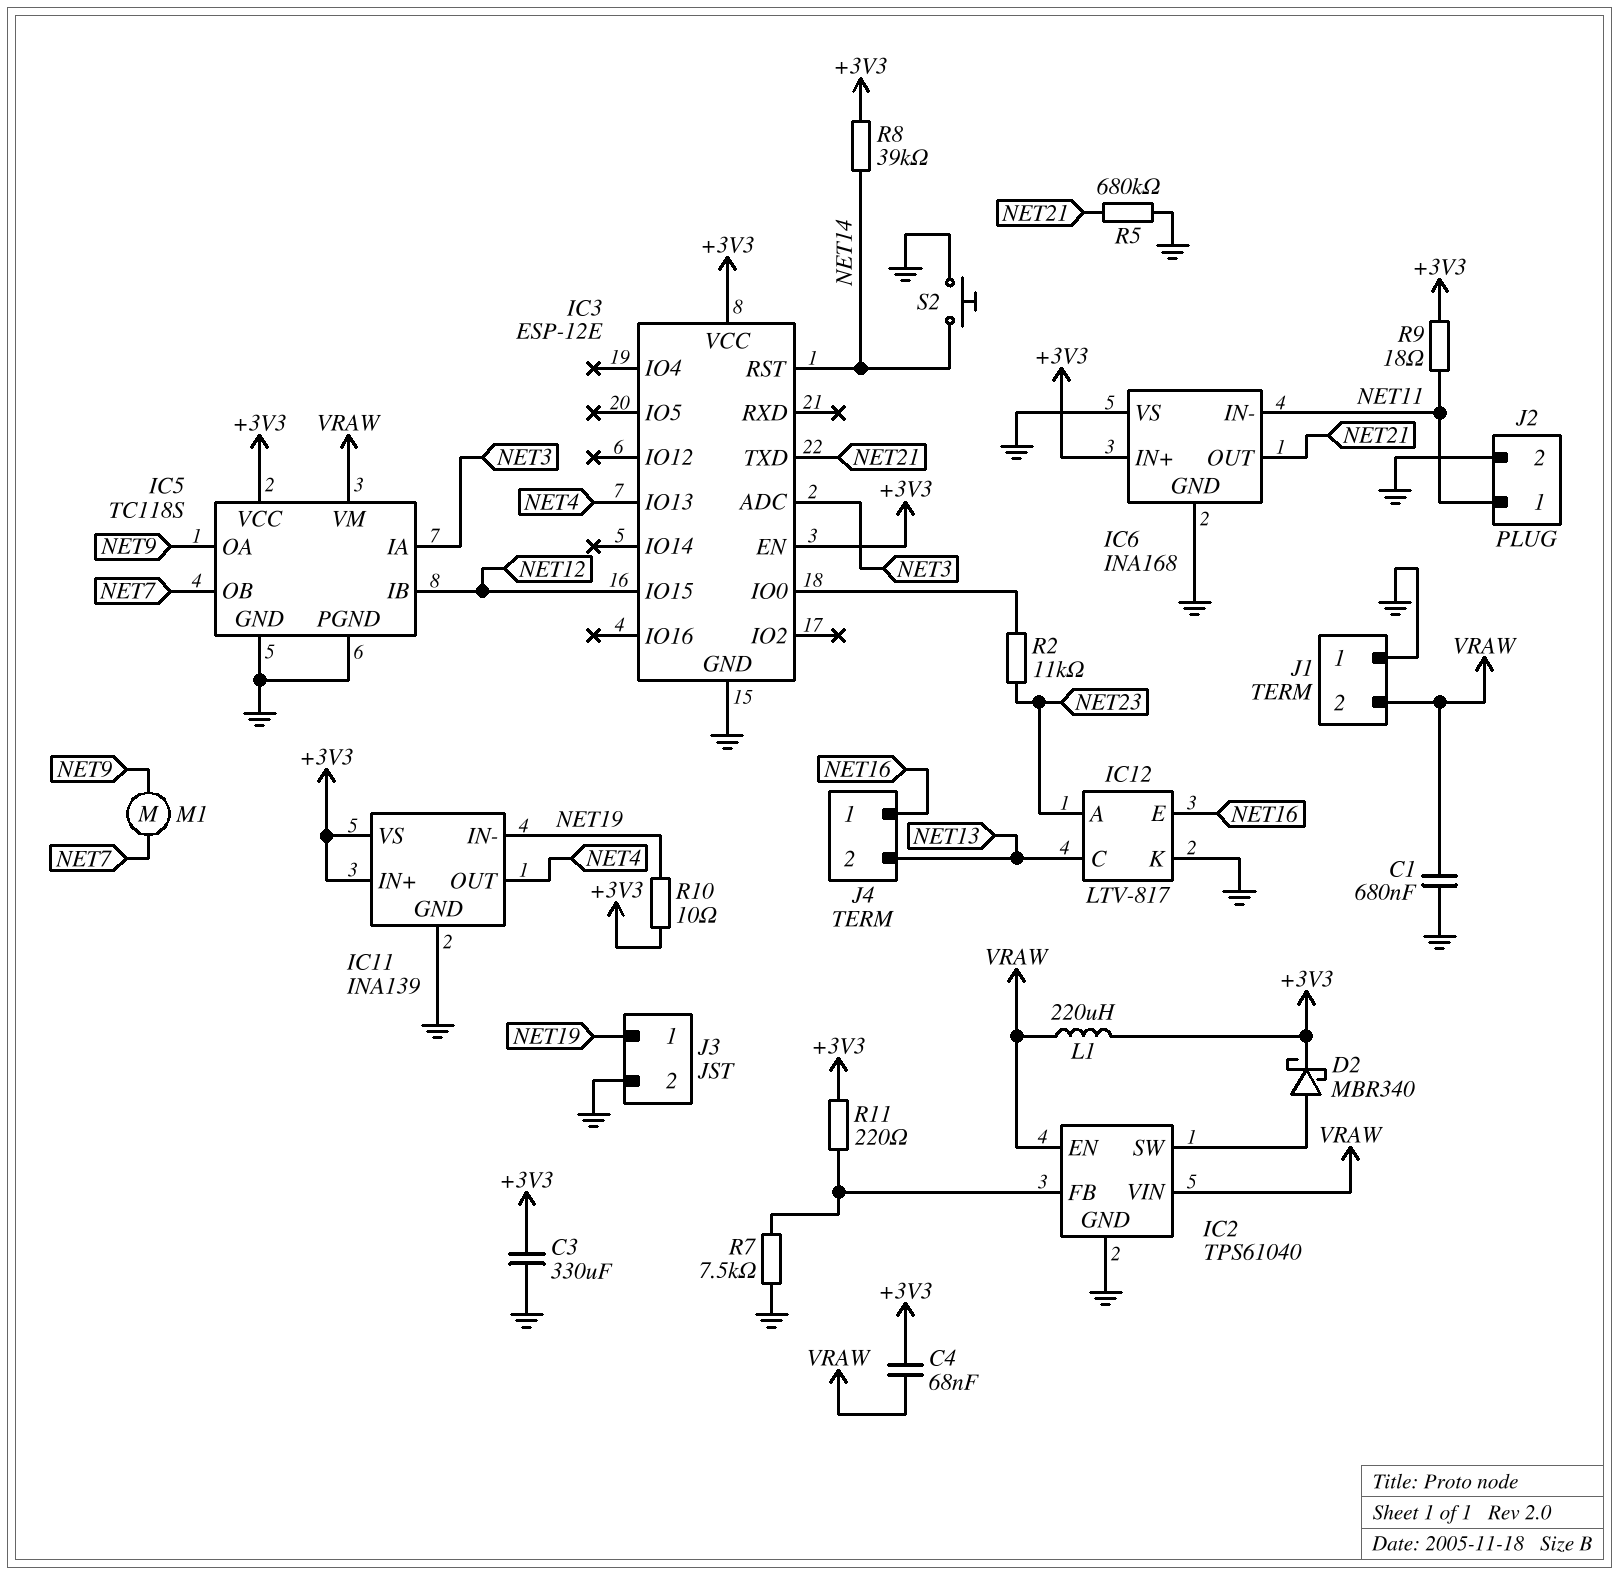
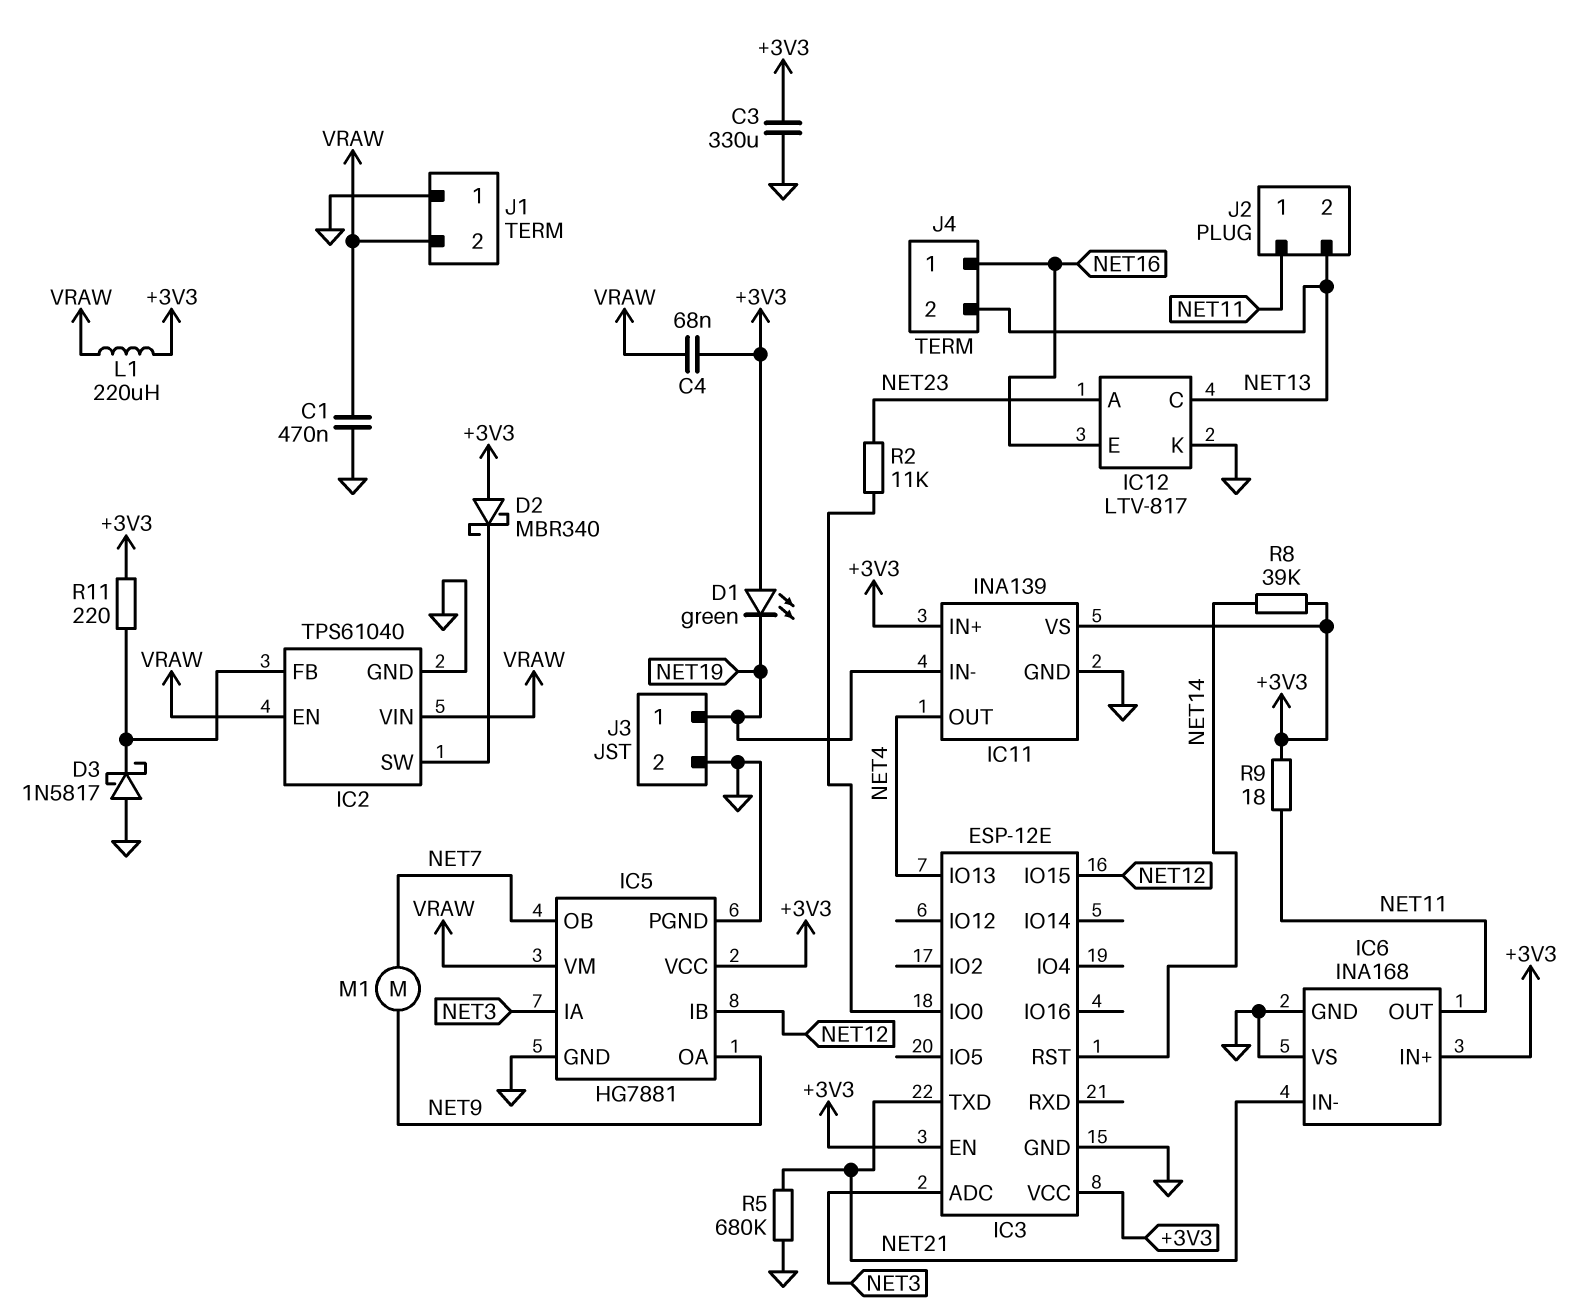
C1: 680nF (GND, VRAW) -> 470nF (GND, VRAW)
D1: none -> LED green (A +3V3, K NET19)
D2: schottky MBR340 (A IC2/SW, K +3V3) -> schottky MBR340 (A +3V3, K IC2/SW)
D3: none -> schottky 1N5817 (A GND, K IC2/FB)
IC5: TC118S -> HG7881
IC6 pin IN-: NET11 -> NET21
IC6 pin OUT: NET21 -> NET11
J2 pin 2: GND -> NET13
R7: 7.5k (GND, IC2/FB) -> none
R10: 10 (+3V3, NET19) -> none
S2: button (GND, NET14) -> none

